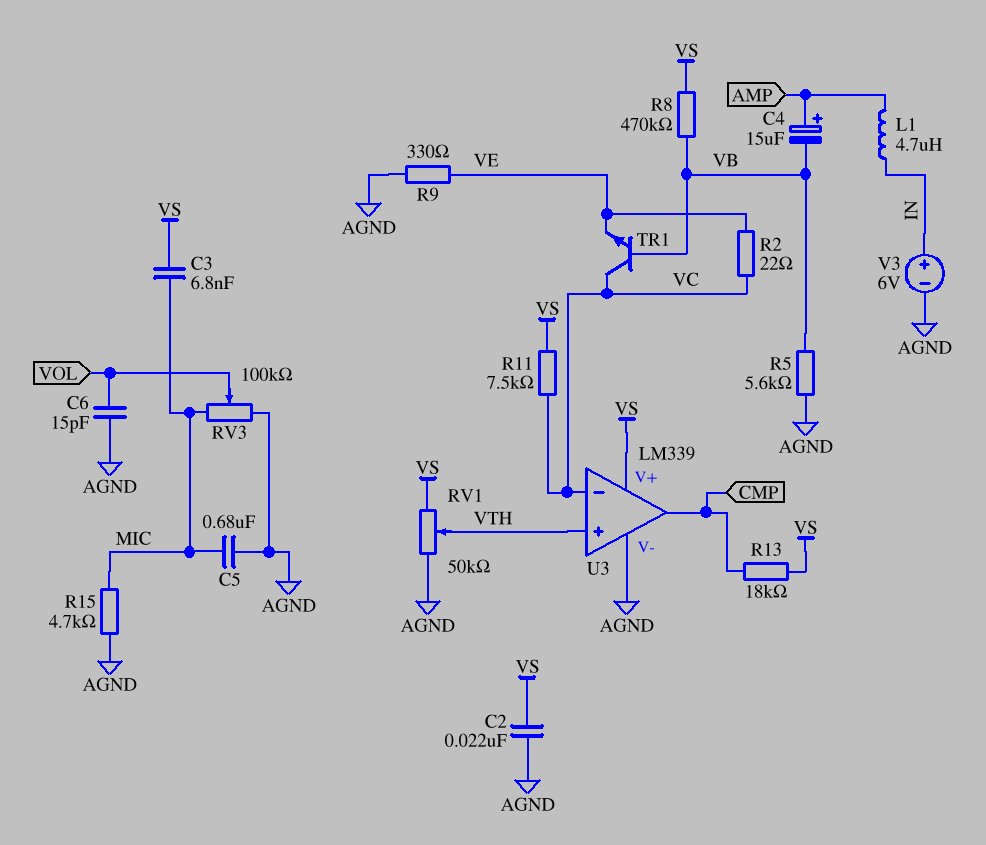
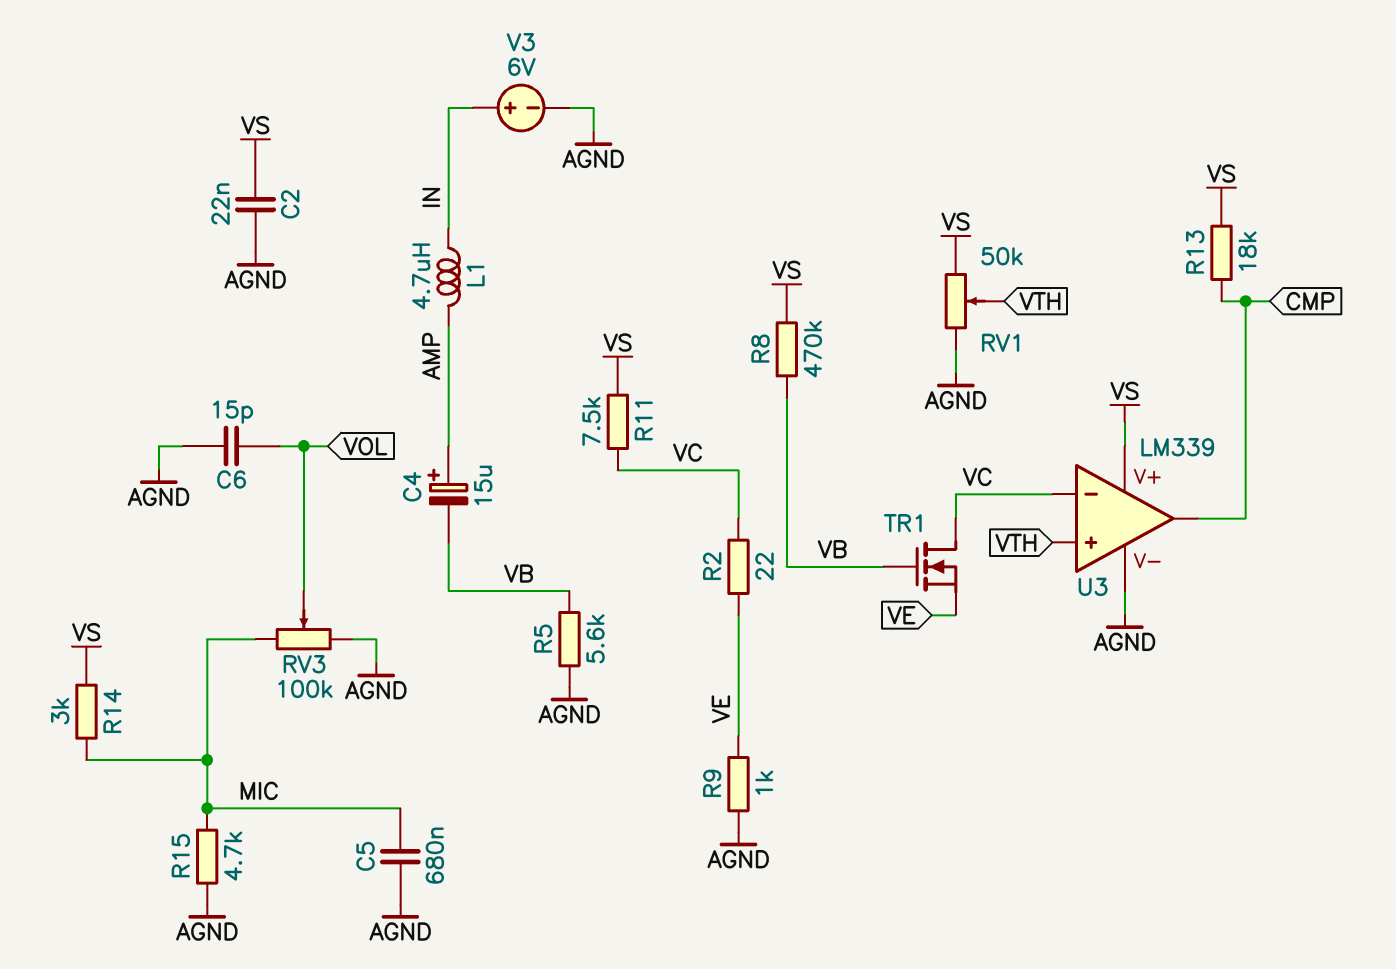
C3: 6.8nF (MIC, VS) -> none
R9: 330 (AGND, VE) -> 1k (AGND, VE)
R14: none -> 3k (MIC, VS)
TR1: NPN (B VB, C VC, E VE) -> NMOS (G VB, D VC, S VE)

